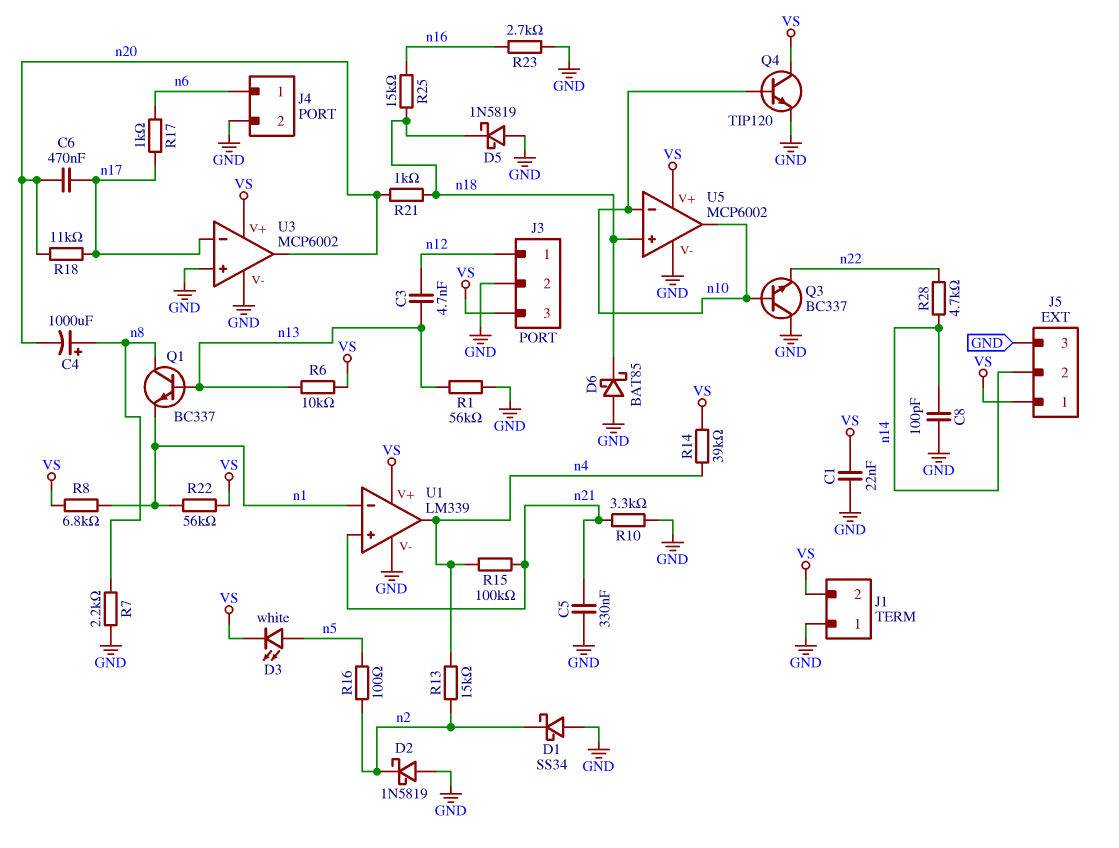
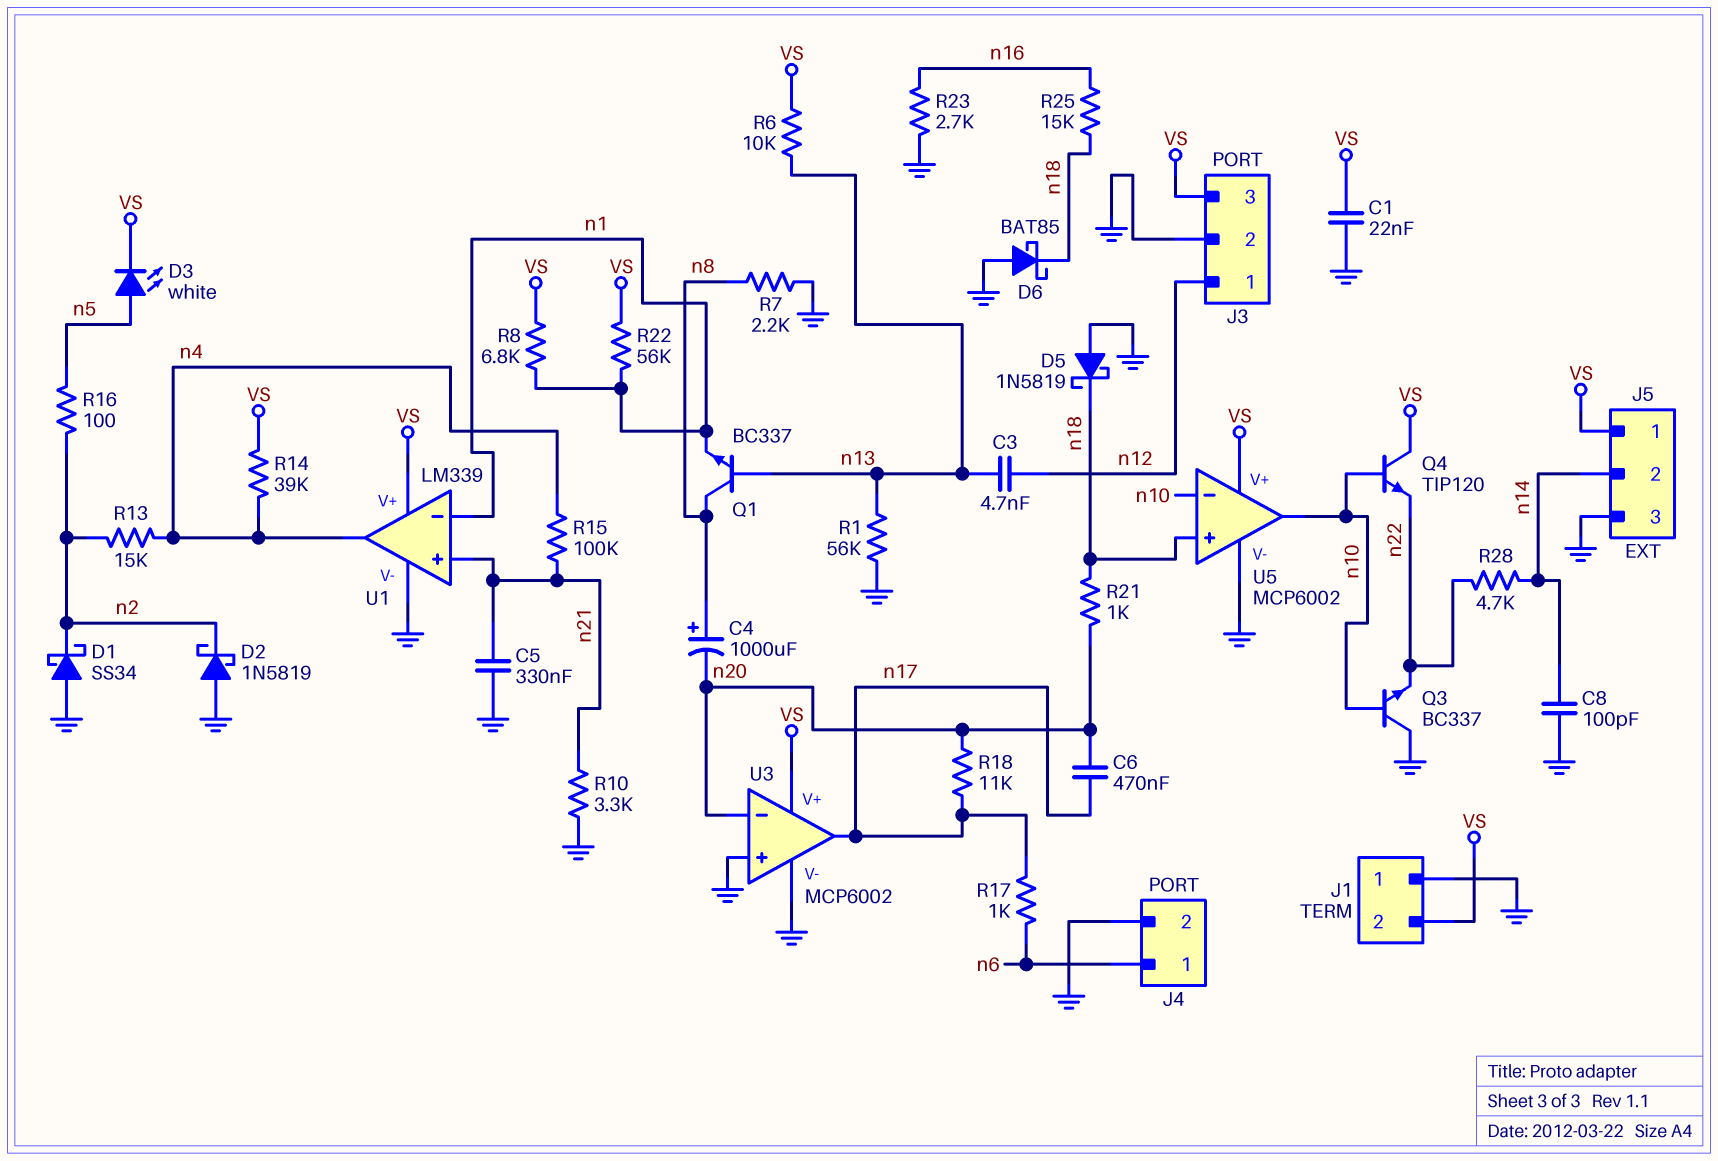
Q4: NPN TIP120 (B n10, C VS, E GND) -> NPN TIP120 (B n10, C VS, E n22)
U3 pin in-: n17 -> n20
U3 pin out: n20 -> n17

